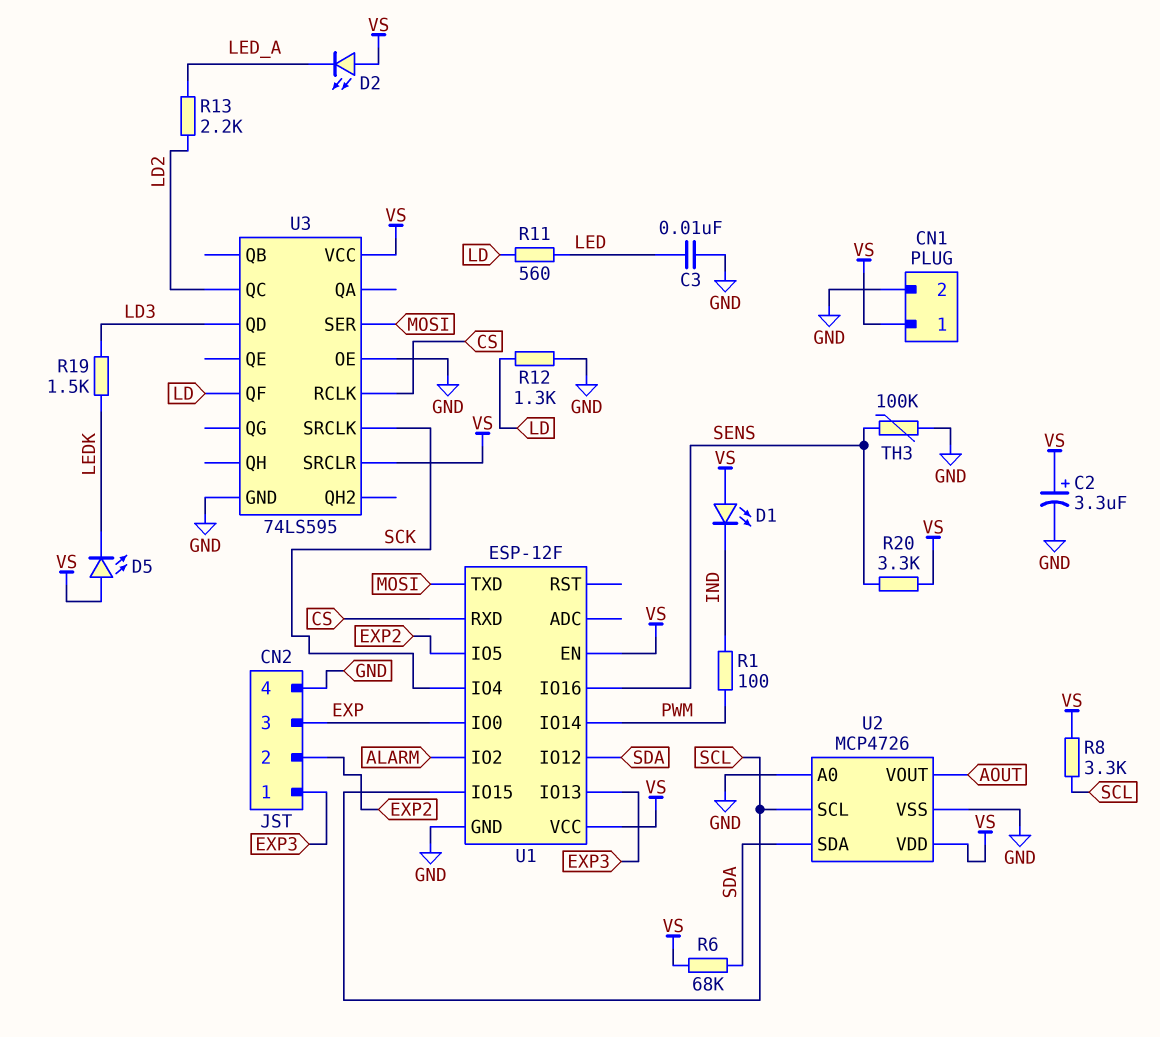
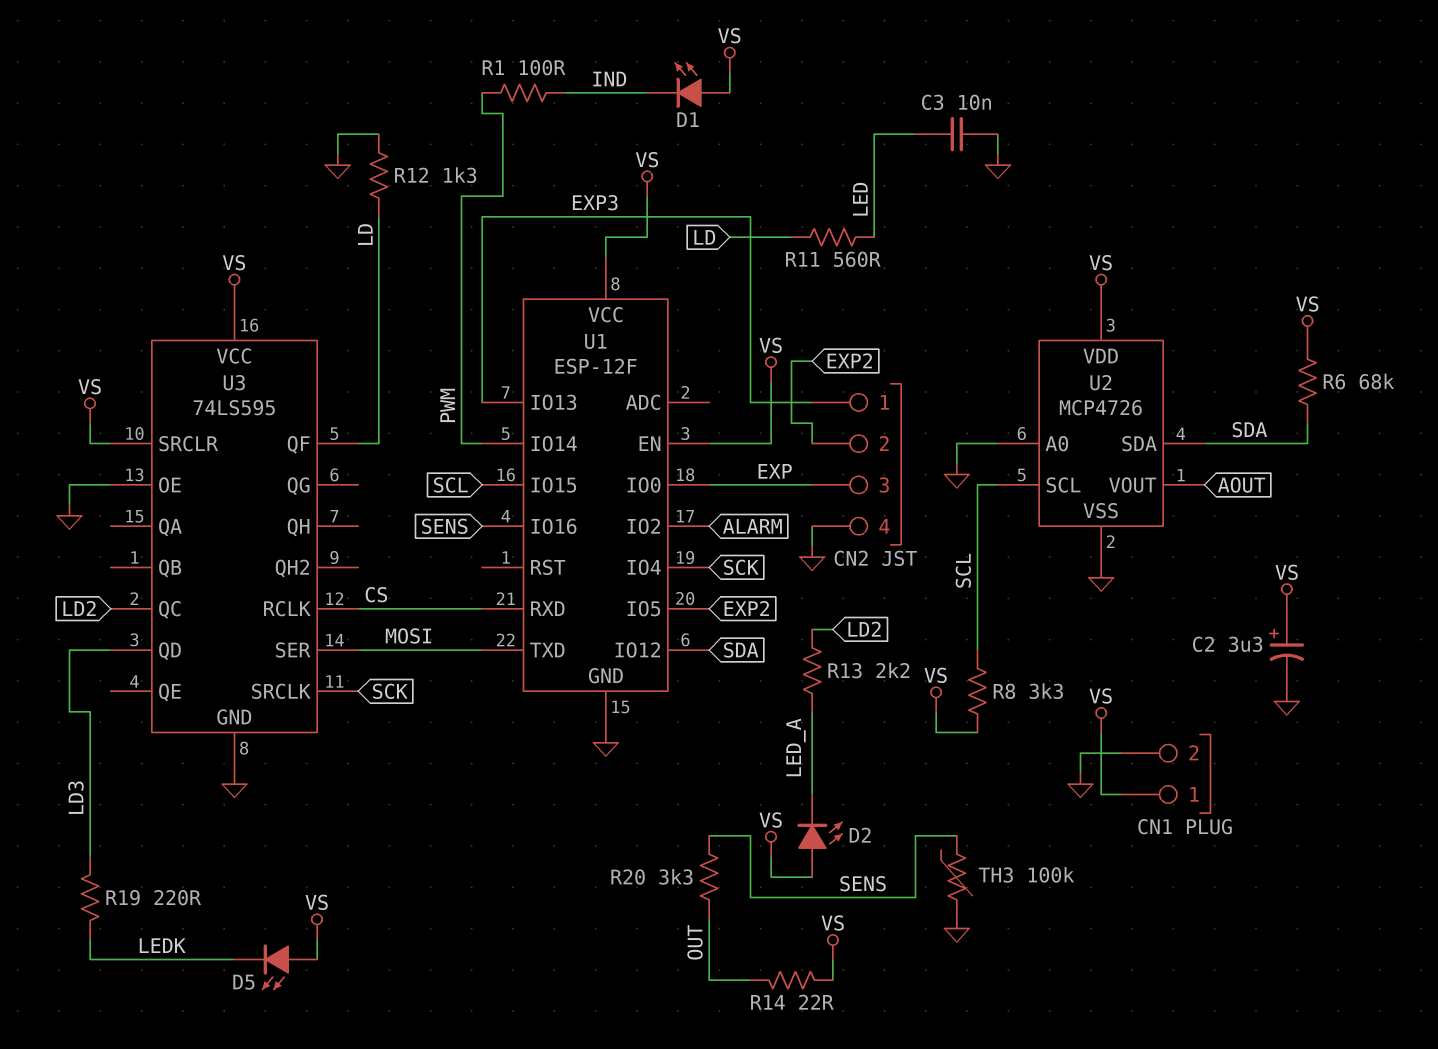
R14: none -> 22 (OUT, VS)
R19: 1.5k (LD3, LEDK) -> 220 (LD3, LEDK)
R20: 3.3k (SENS, VS) -> 3.3k (OUT, SENS)

